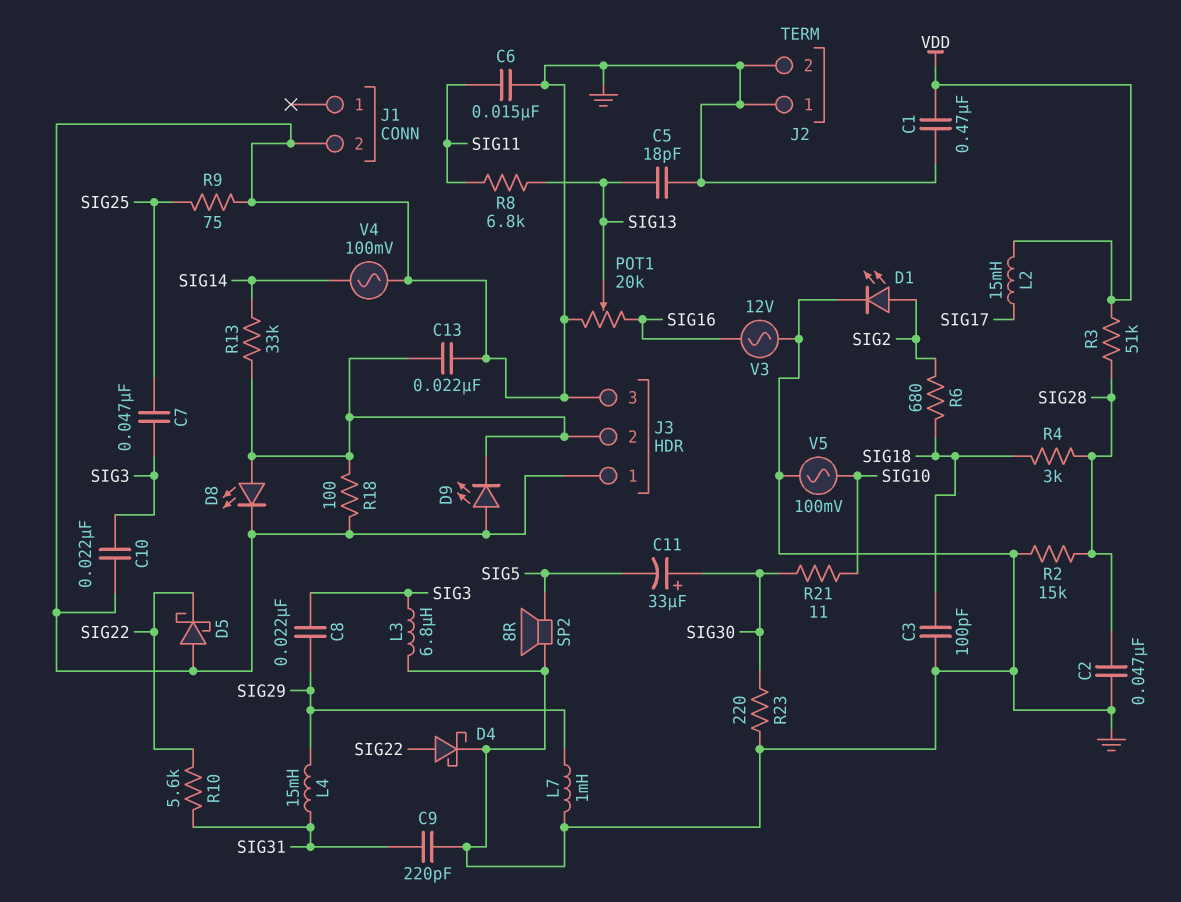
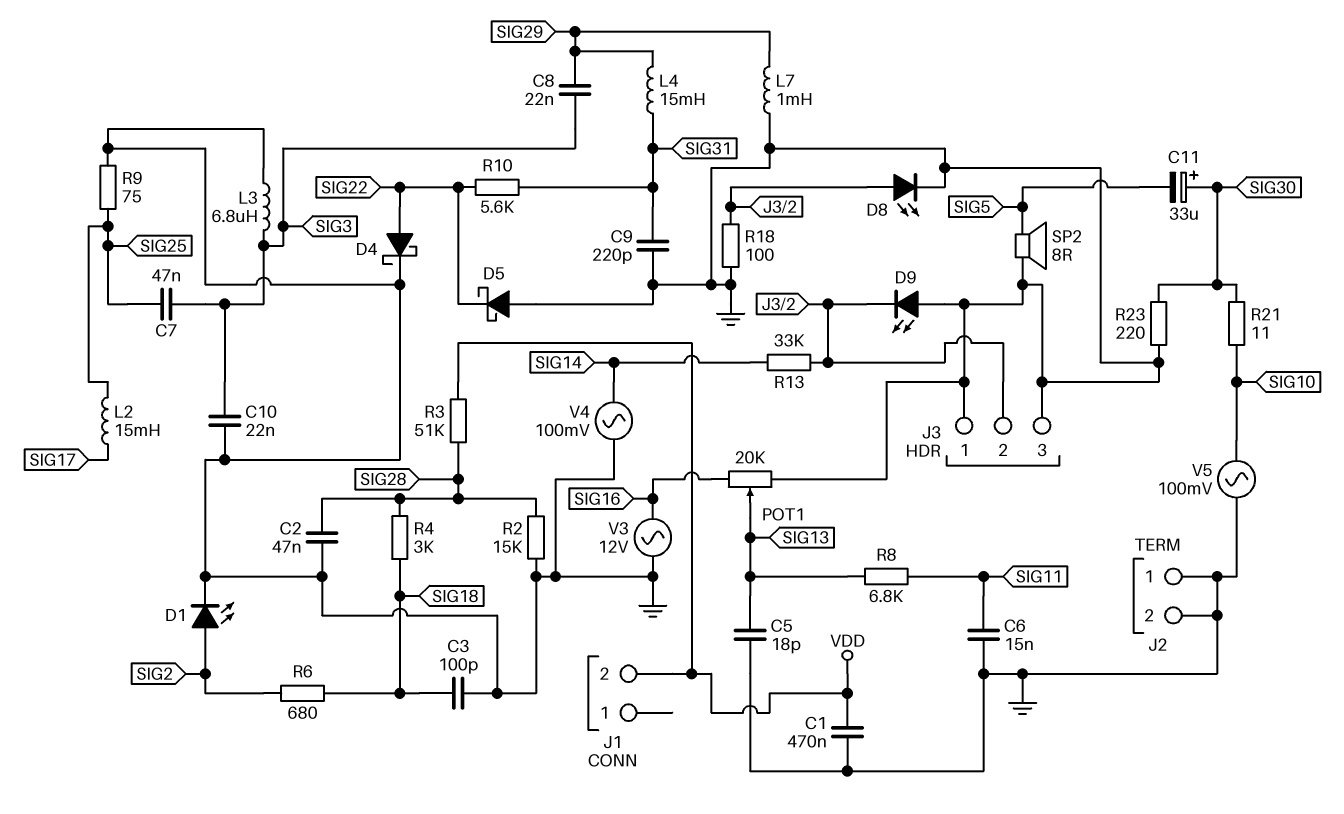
C13: 22nF (GND, J3/2) -> none
J1 pin 2: GND -> VDD
L2: 15mH (SIG17, VDD) -> 15mH (SIG17, SIG25)

